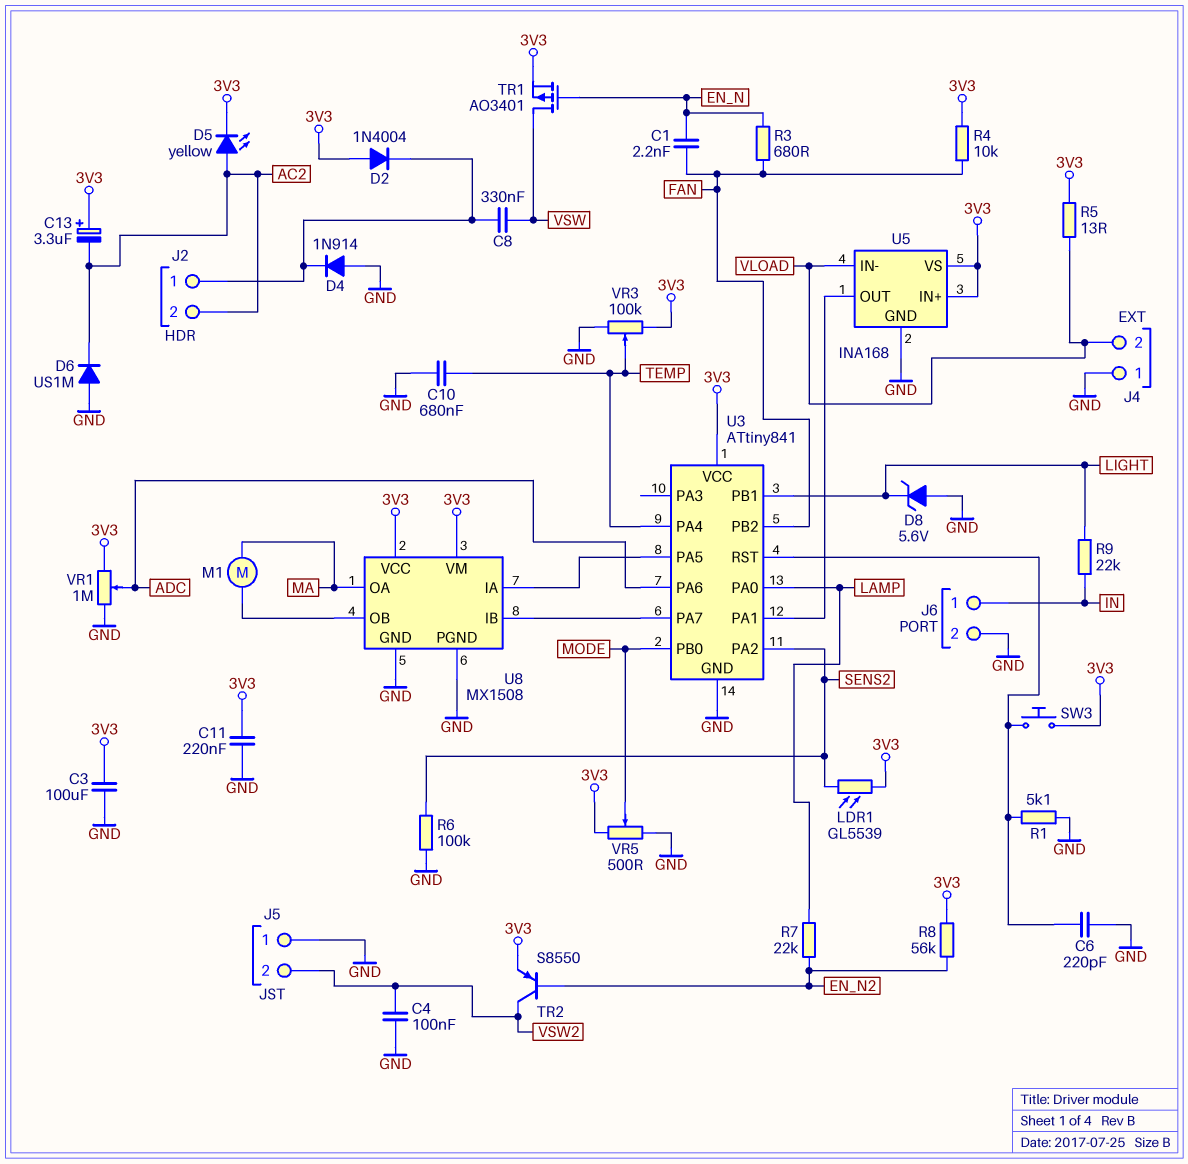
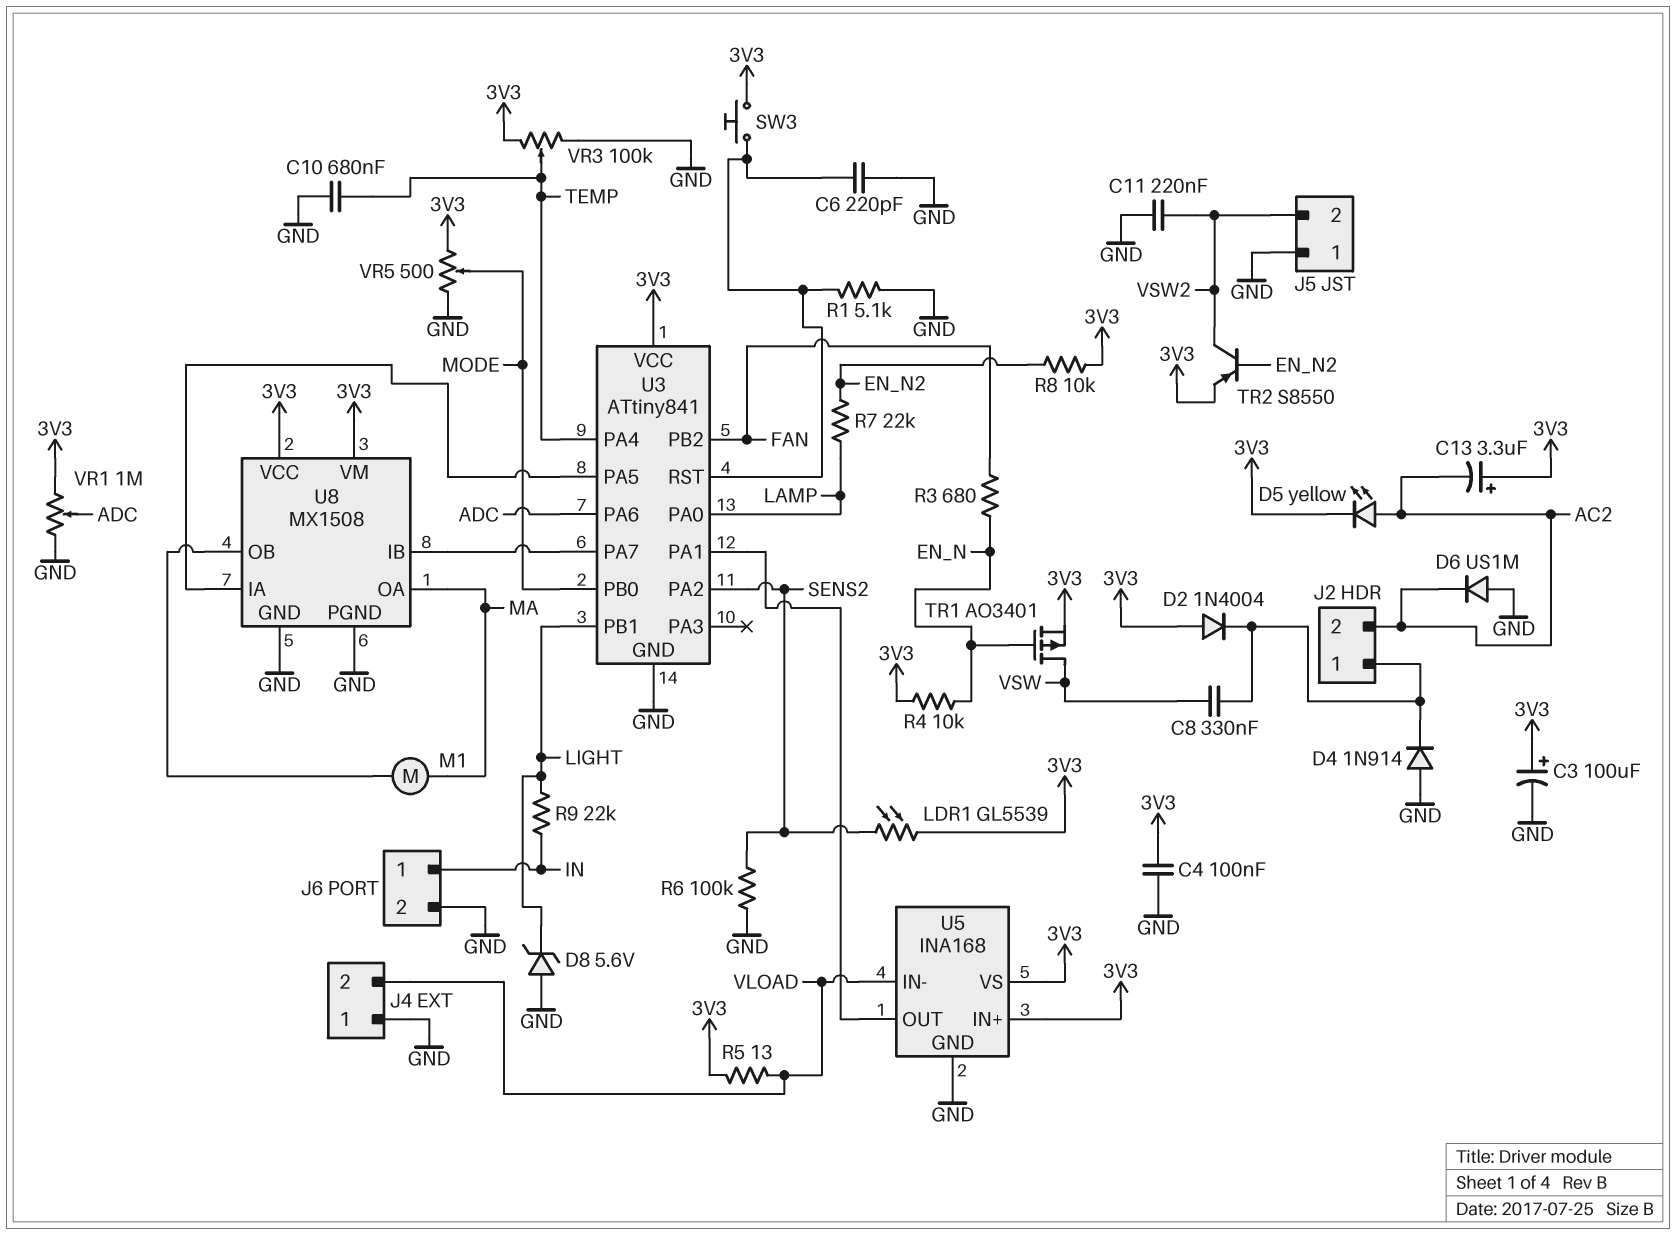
C1: 2.2nF (EN_N, FAN) -> none
C3: 100uF (3V3, GND) -> 100uF (plus 3V3, minus GND)
C4: 100nF (GND, VSW2) -> 100nF (3V3, GND)
C11: 220nF (3V3, GND) -> 220nF (GND, VSW2)
R4: 10k (3V3, FAN) -> 10k (3V3, EN_N)
R8: 56k (3V3, EN_N2) -> 10k (3V3, EN_N2)

